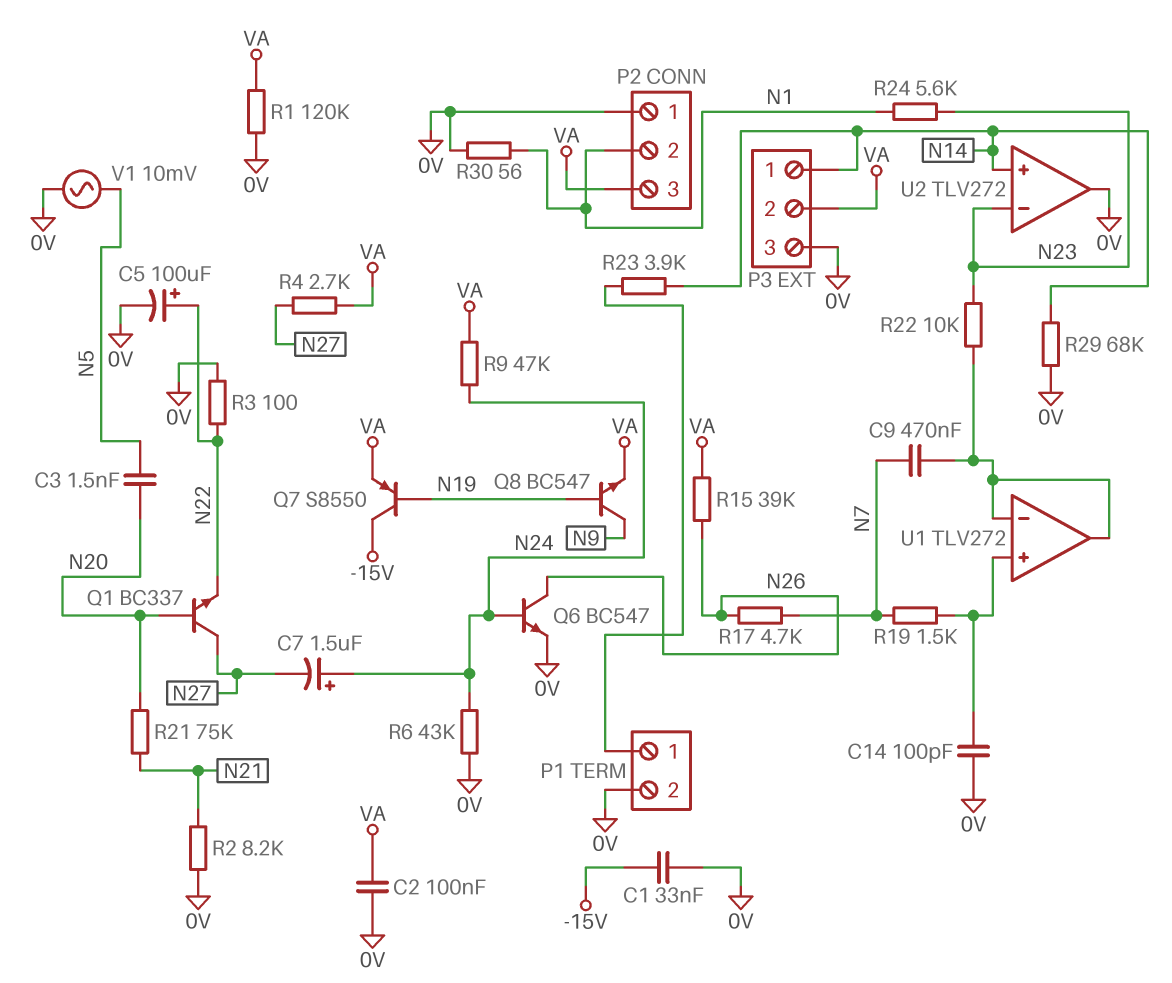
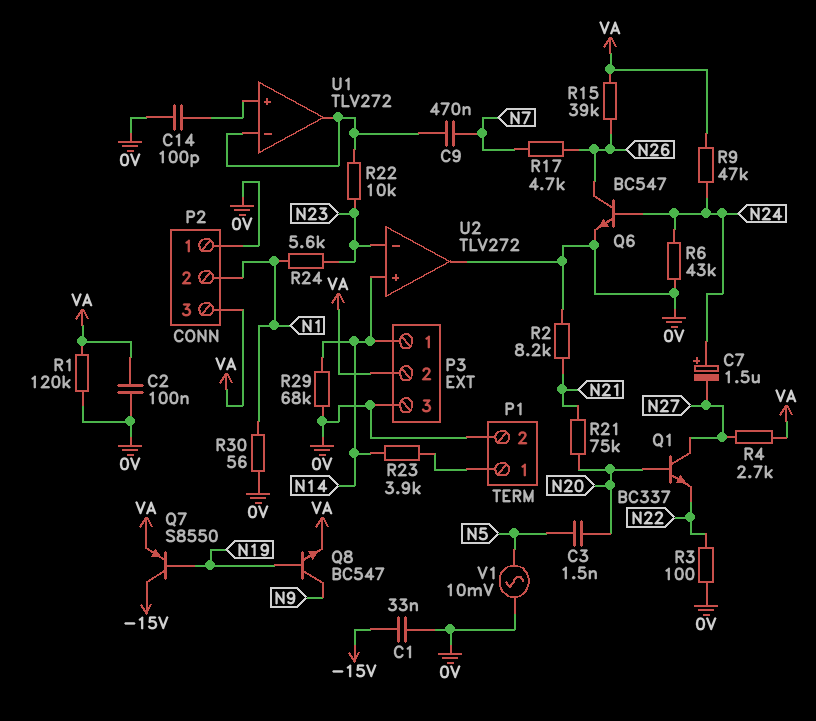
C5: 100uF (plus N22, minus 0V) -> none
R19: 1.5k (N7, U1/in+) -> none

